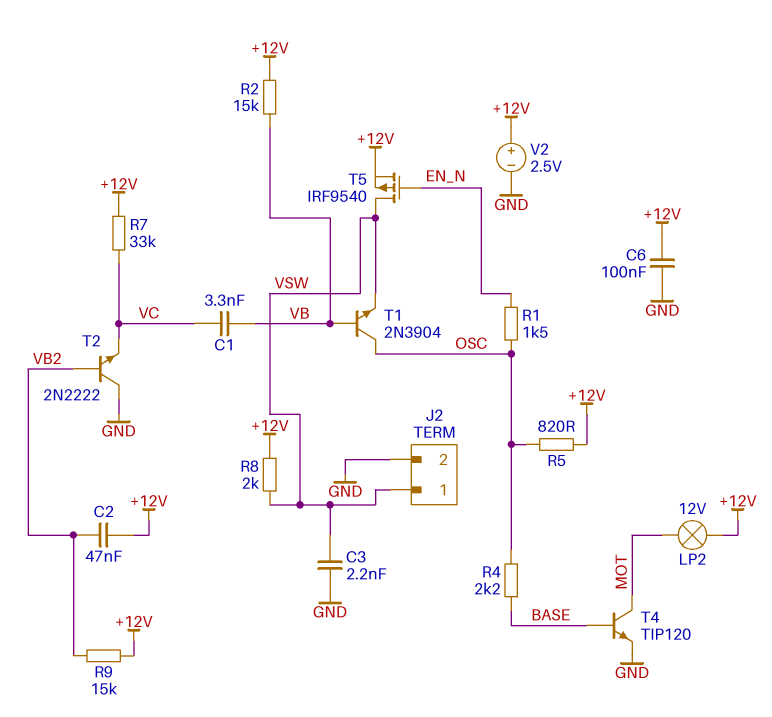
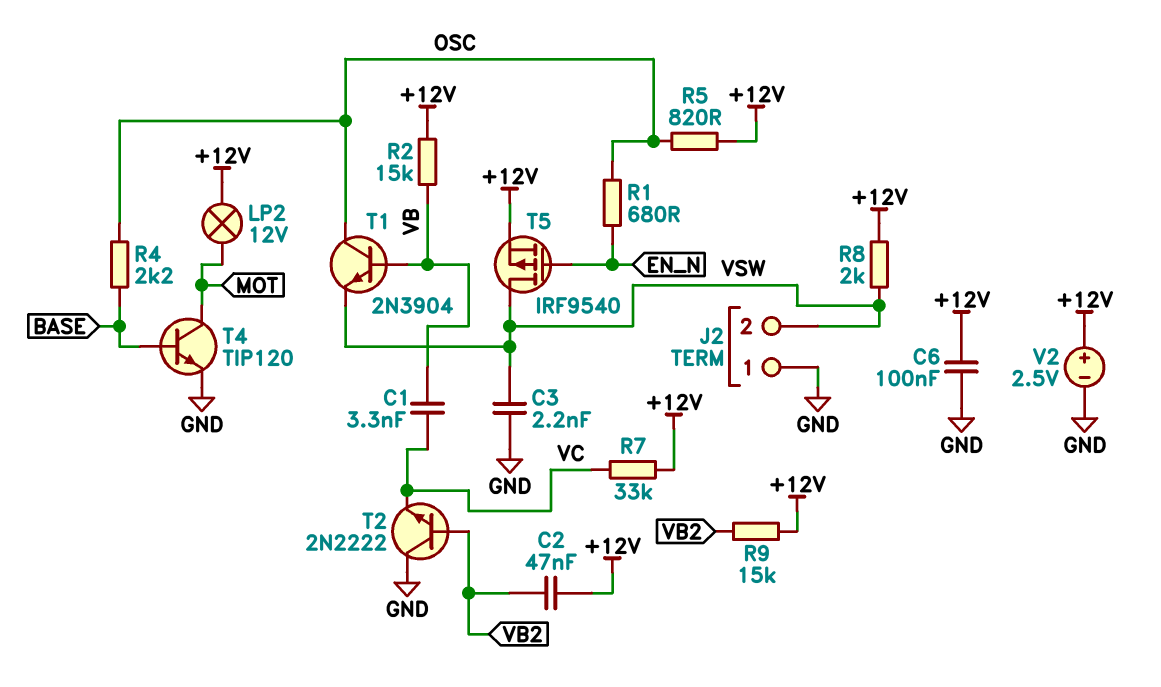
J2 pin 1: VSW -> GND
J2 pin 2: GND -> VSW
R1: 1.5k (EN_N, OSC) -> 680 (EN_N, OSC)

